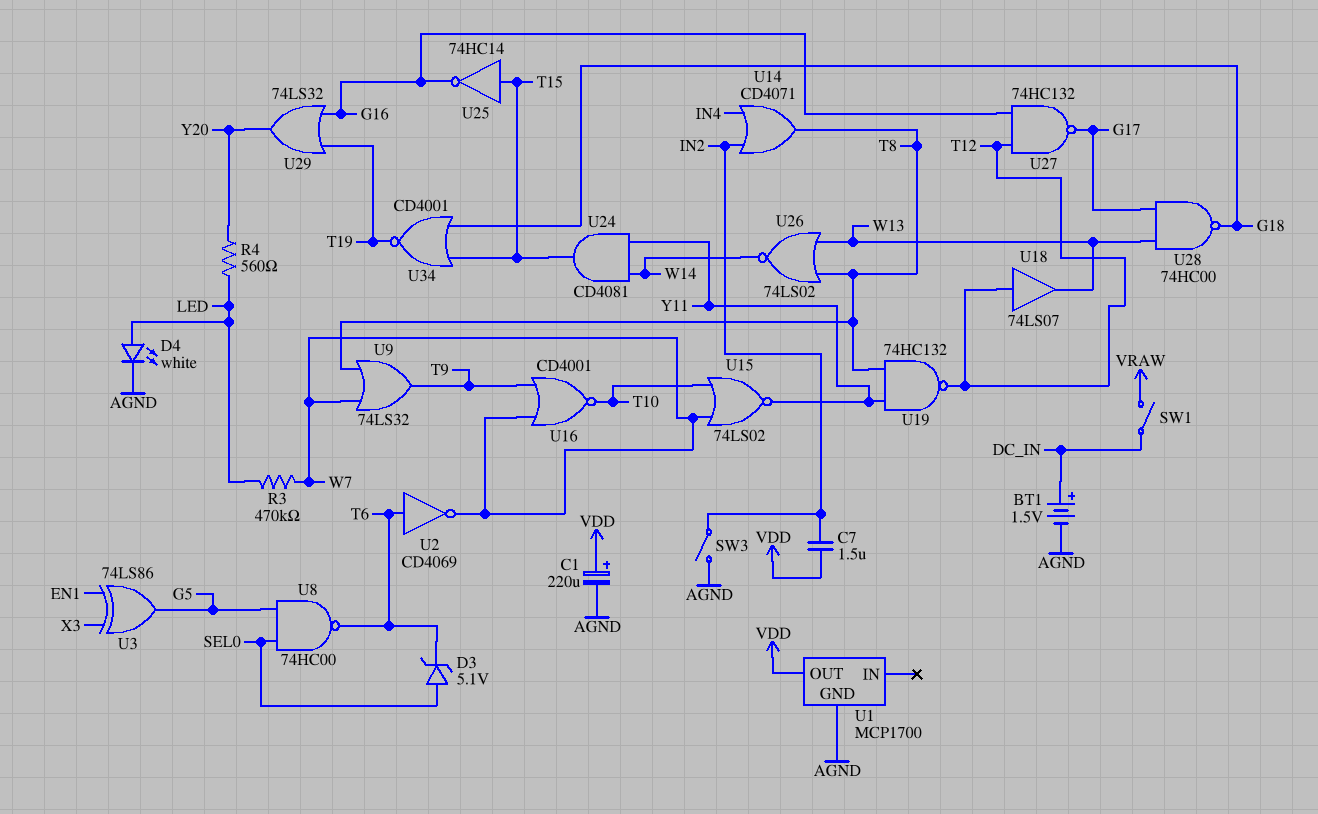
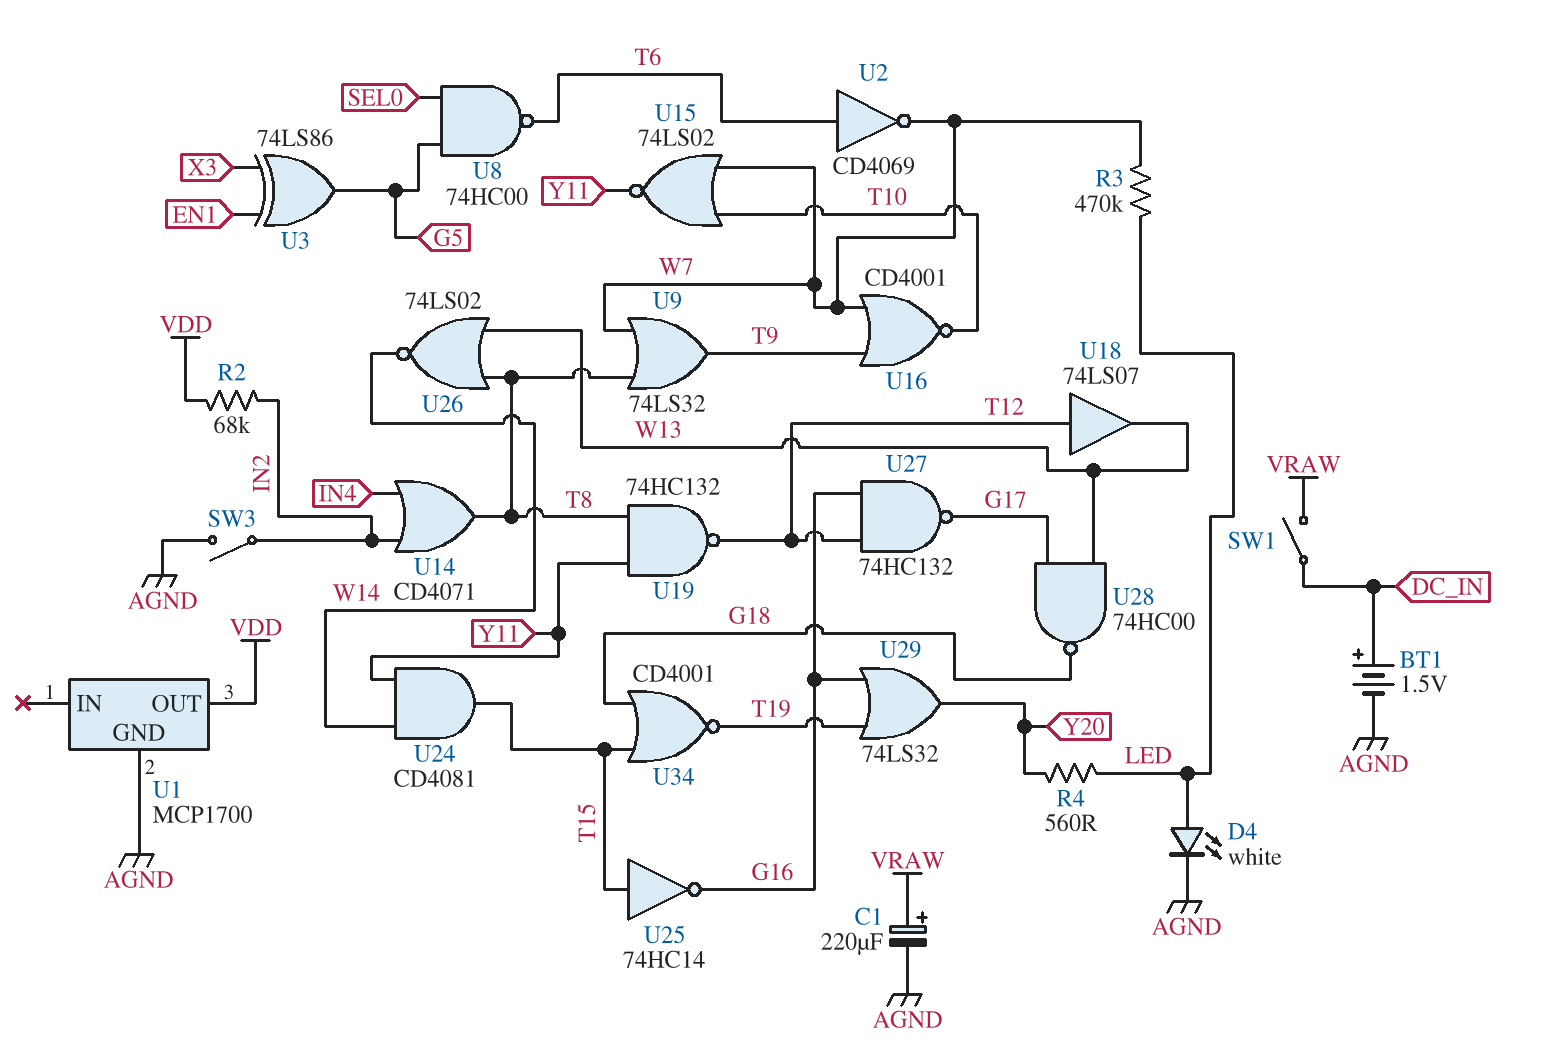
C1: 220uF (plus VDD, minus AGND) -> 220uF (plus VRAW, minus AGND)
C7: 1.5uF (IN2, VDD) -> none
D3: zener 5.1V (A SEL0, K T6) -> none
R2: none -> 68k (IN2, VDD)

